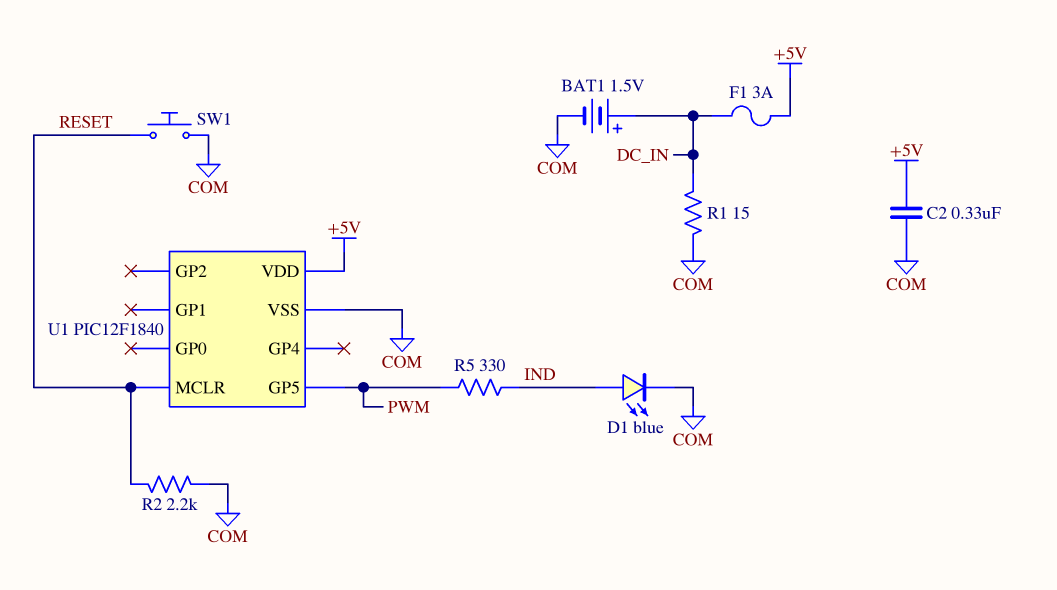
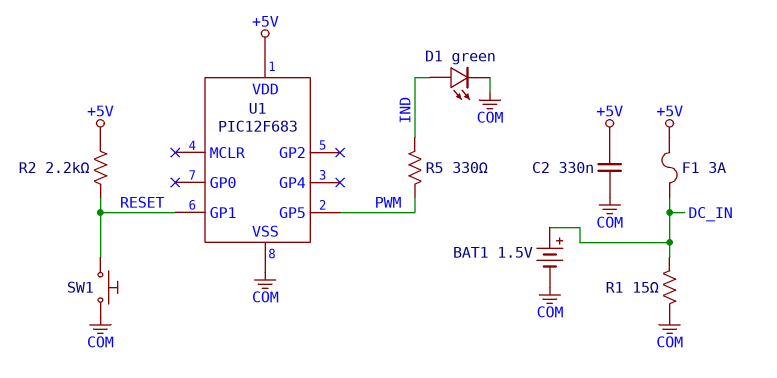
D1: LED blue (A IND, K COM) -> LED green (A IND, K COM)
R2: 2.2k (COM, RESET) -> 2.2k (+5V, RESET)
U1: PIC12F1840 -> PIC12F683
U1 pin GP1: none -> RESET
U1 pin MCLR: RESET -> none

